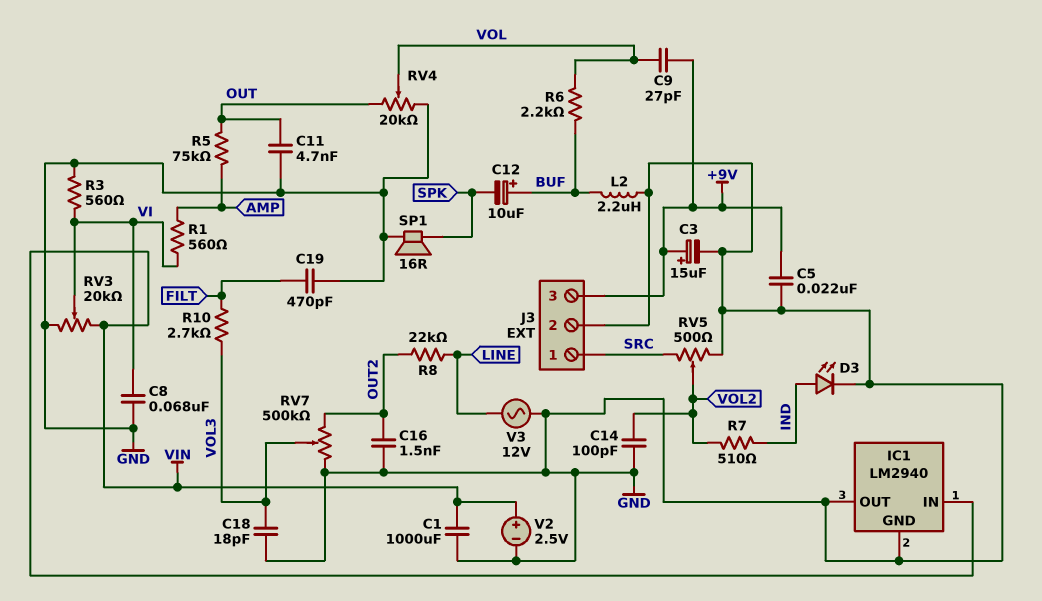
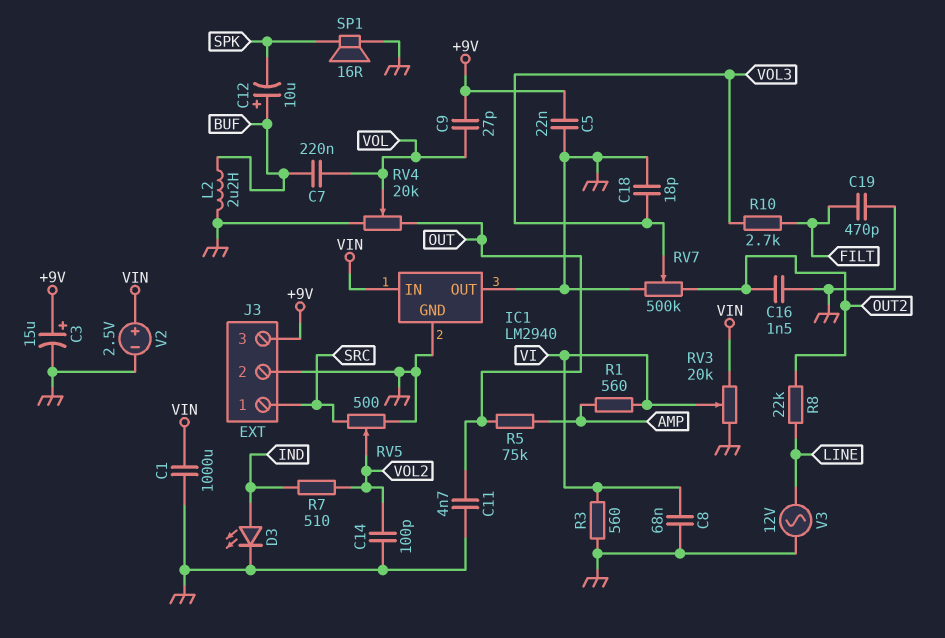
C7: none -> 220nF (BUF, VOL)
R6: 2.2k (BUF, VOL) -> none

